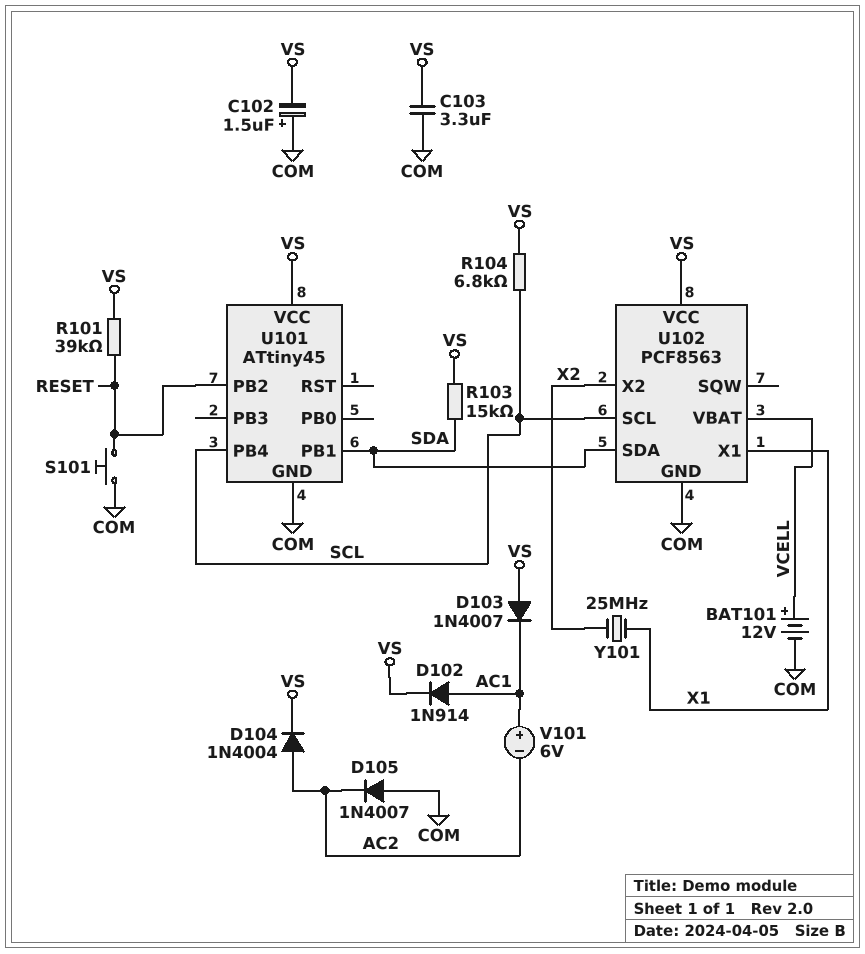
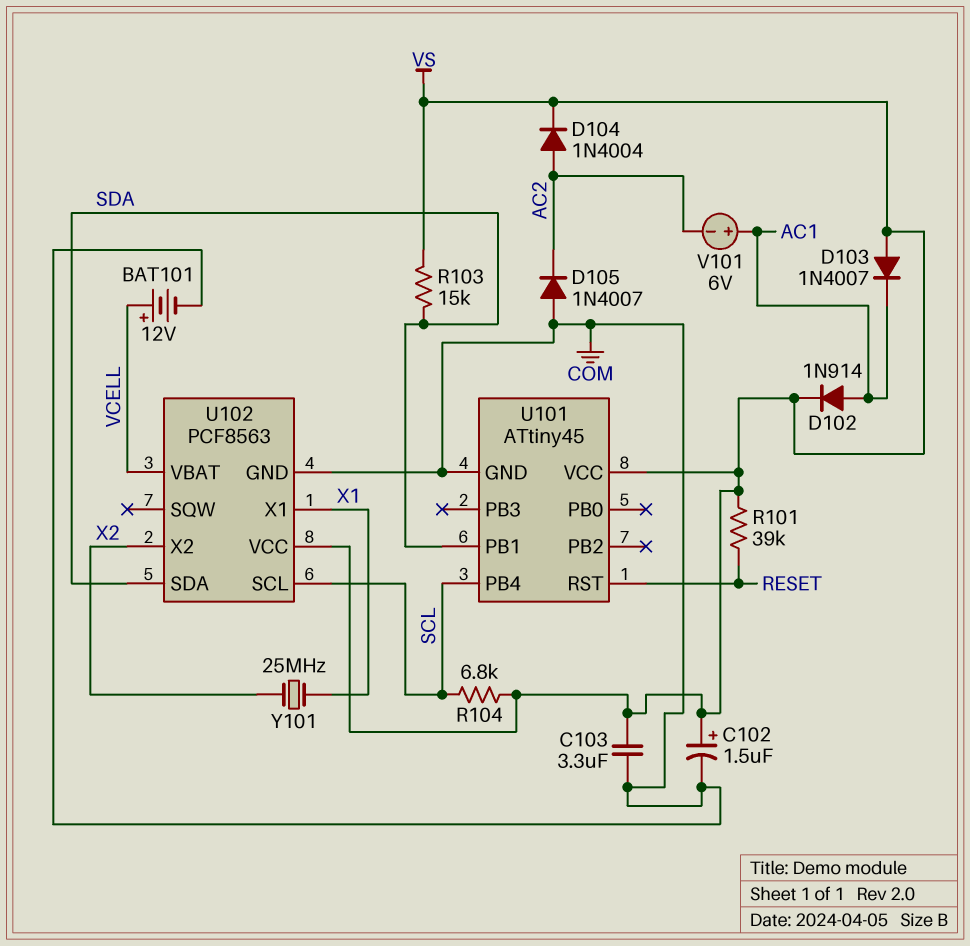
C102: 1.5uF (plus COM, minus VS) -> 1.5uF (plus VS, minus COM)
S101: button (COM, RESET) -> none
U101 pin PB2: RESET -> none
U101 pin RST: none -> RESET

